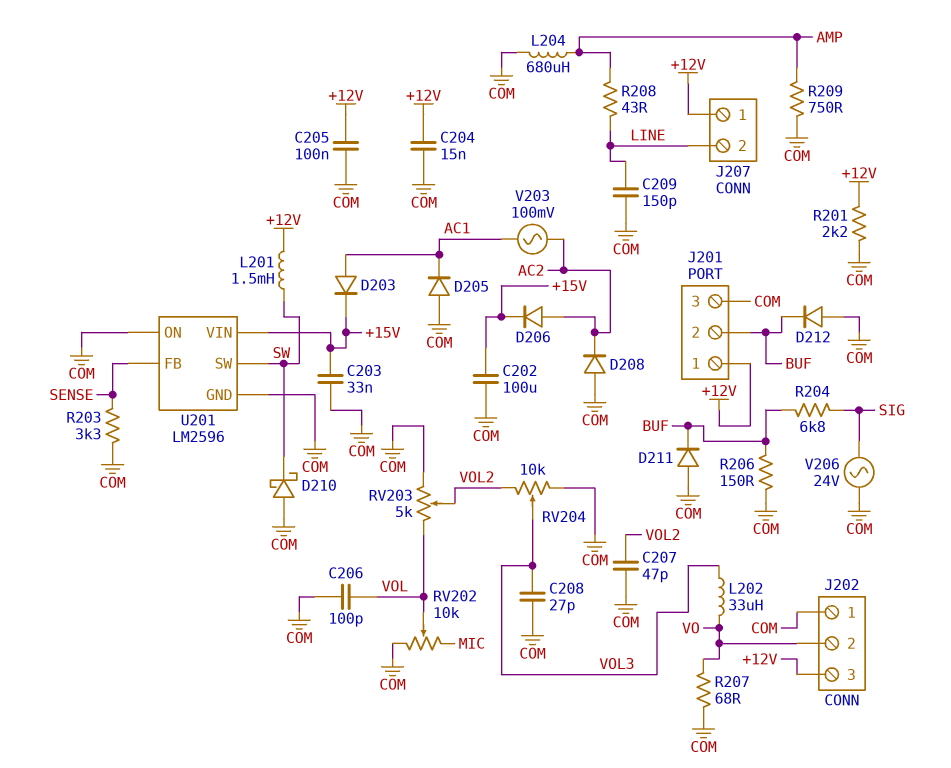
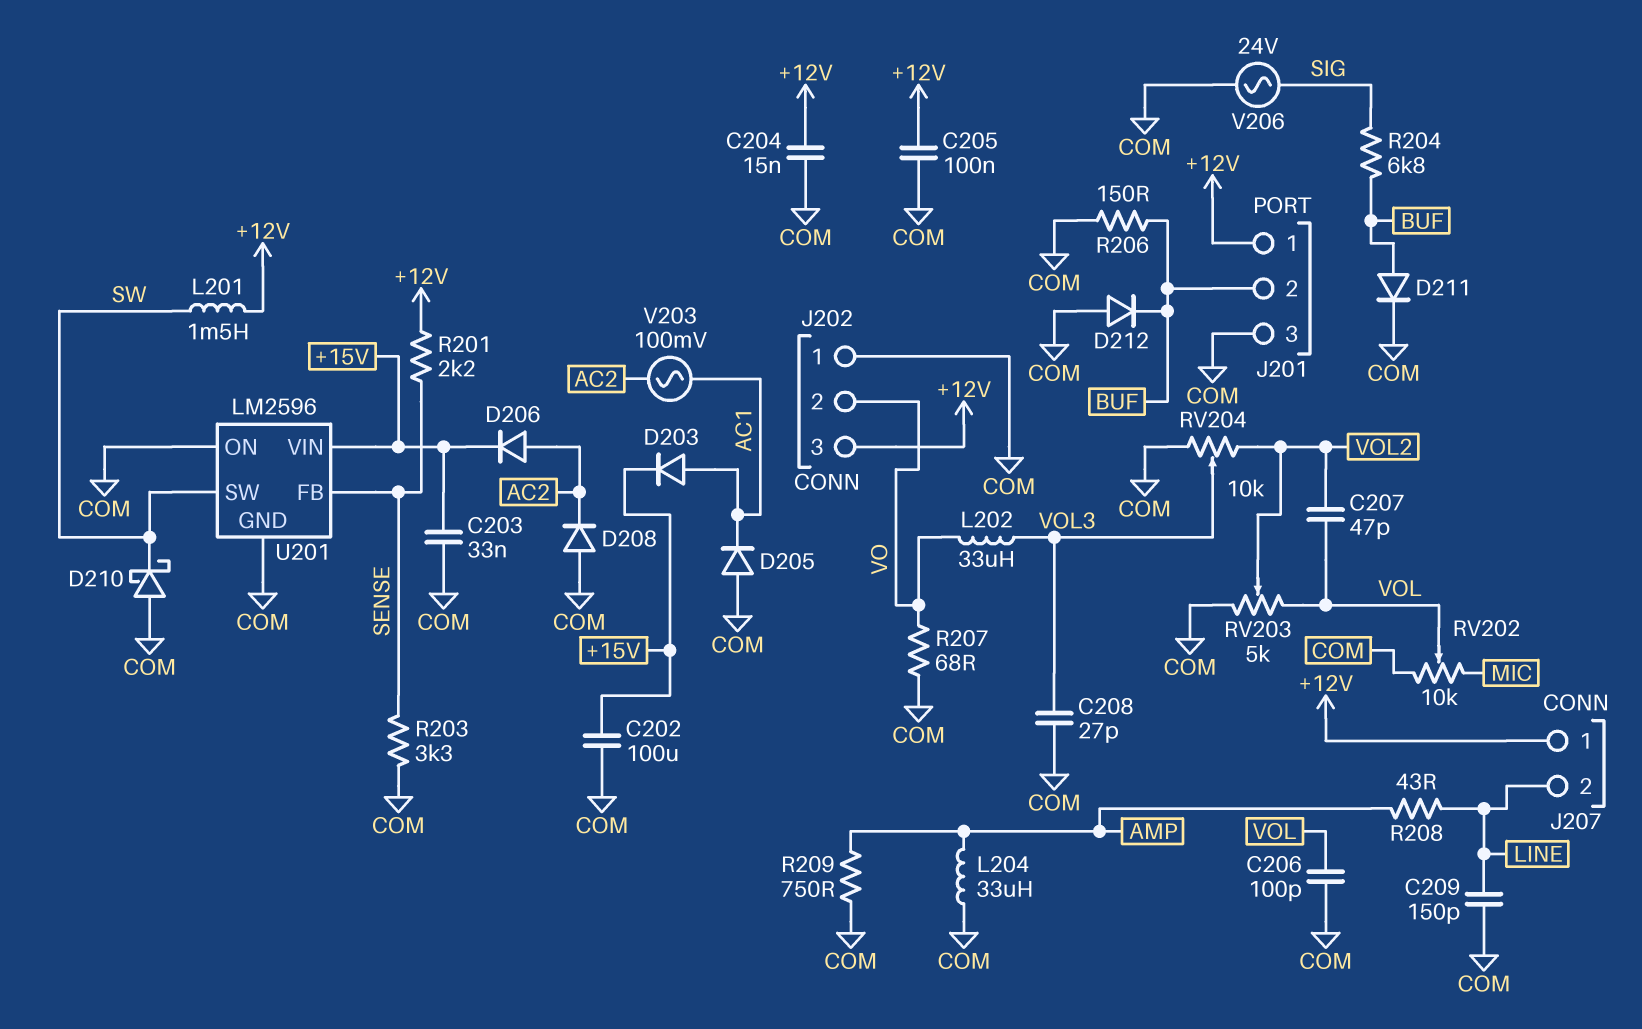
C207: 47pF (COM, VOL2) -> 47pF (VOL, VOL2)
D211: diode (A COM, K BUF) -> diode (A BUF, K COM)
L204: 680uH (AMP, COM) -> 33uH (AMP, COM)
R201: 2.2k (+12V, COM) -> 2.2k (+12V, SENSE)

